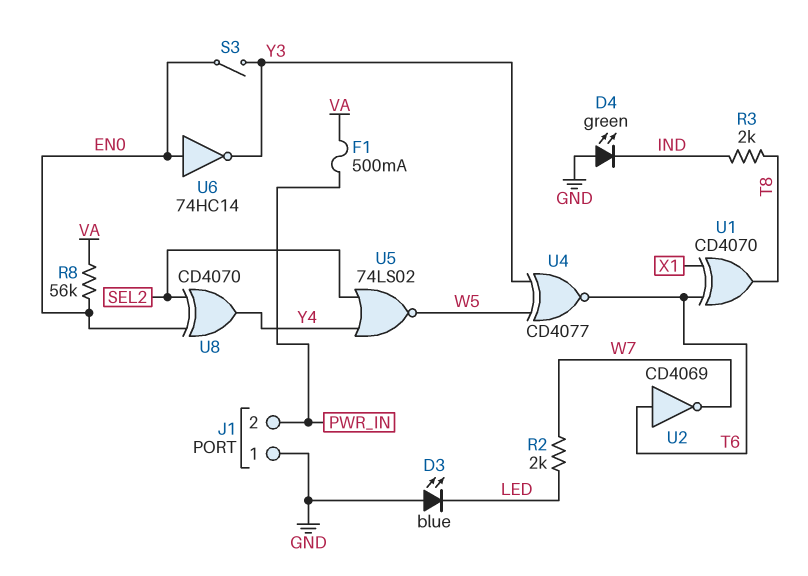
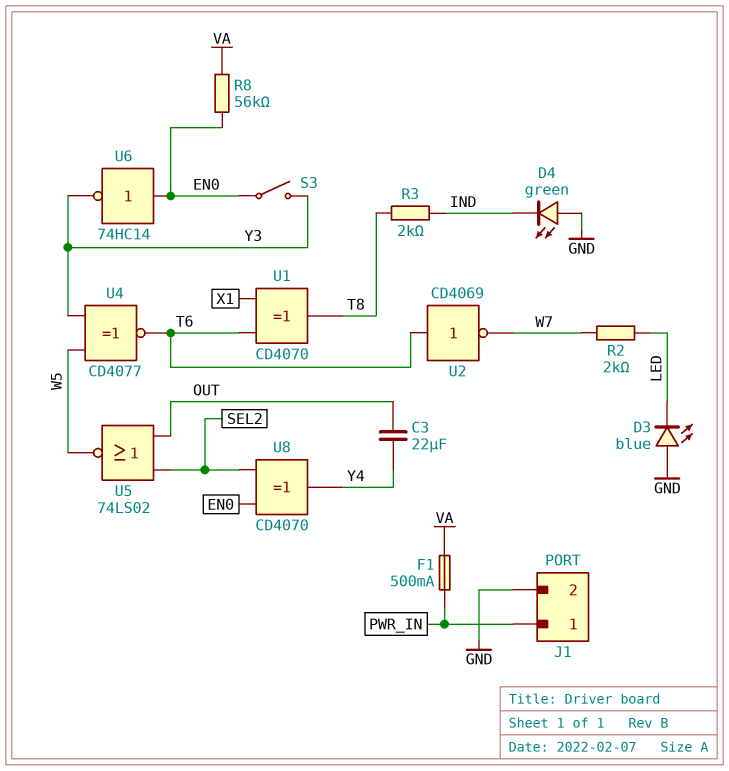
C3: none -> 22uF (OUT, Y4)
J1 pin 1: GND -> PWR_IN
J1 pin 2: PWR_IN -> GND
U5: NOR 74LS02 (in SEL2, in Y4, out W5) -> NOR 74LS02 (in OUT, in SEL2, out W5)

